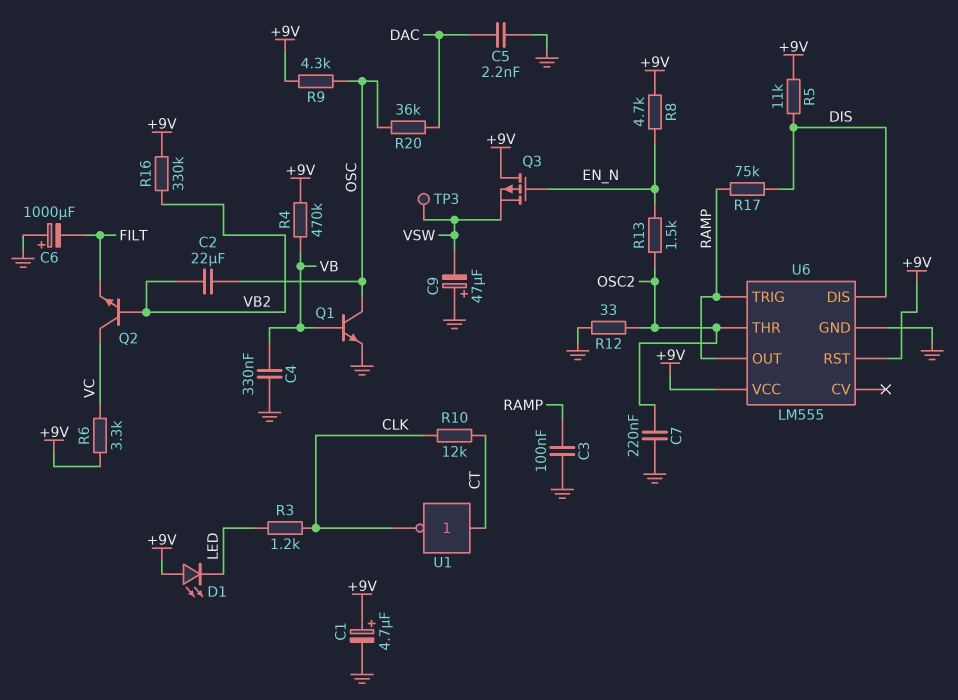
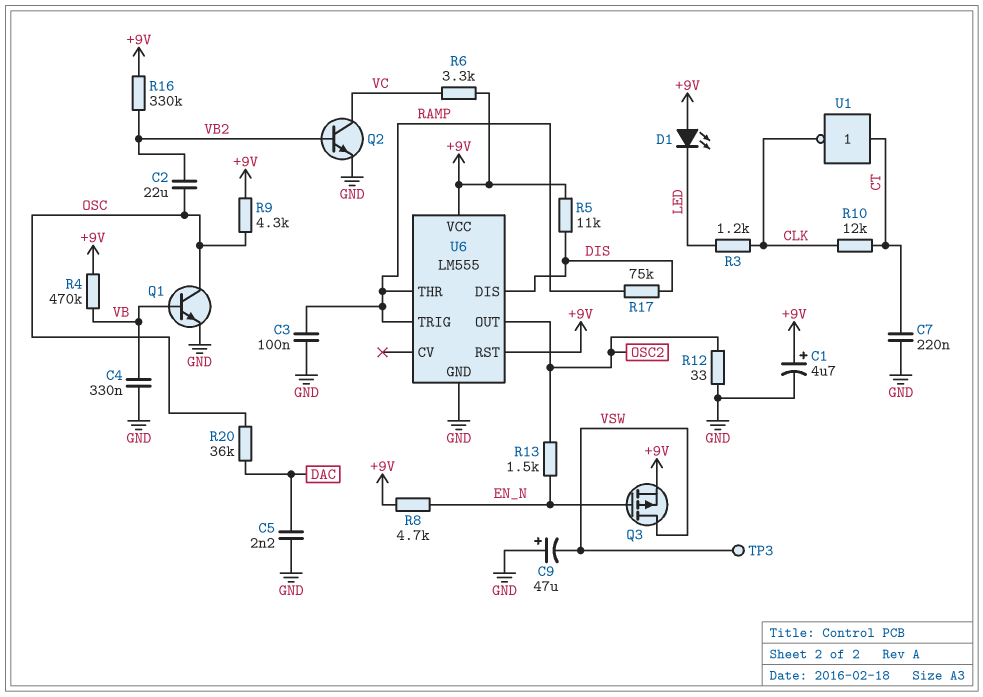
C6: 1000uF (plus GND, minus FILT) -> none
C7: 220nF (GND, OSC2) -> 220nF (CT, GND)
Q2: NPN (B VB2, C VC, E FILT) -> NPN (B VB2, C VC, E GND)
Q3: PMOS (G EN_N, D +9V, S VSW) -> PMOS (G EN_N, D VSW, S +9V)
U6 pin OUT: RAMP -> OSC2
U6 pin THR: OSC2 -> RAMP

